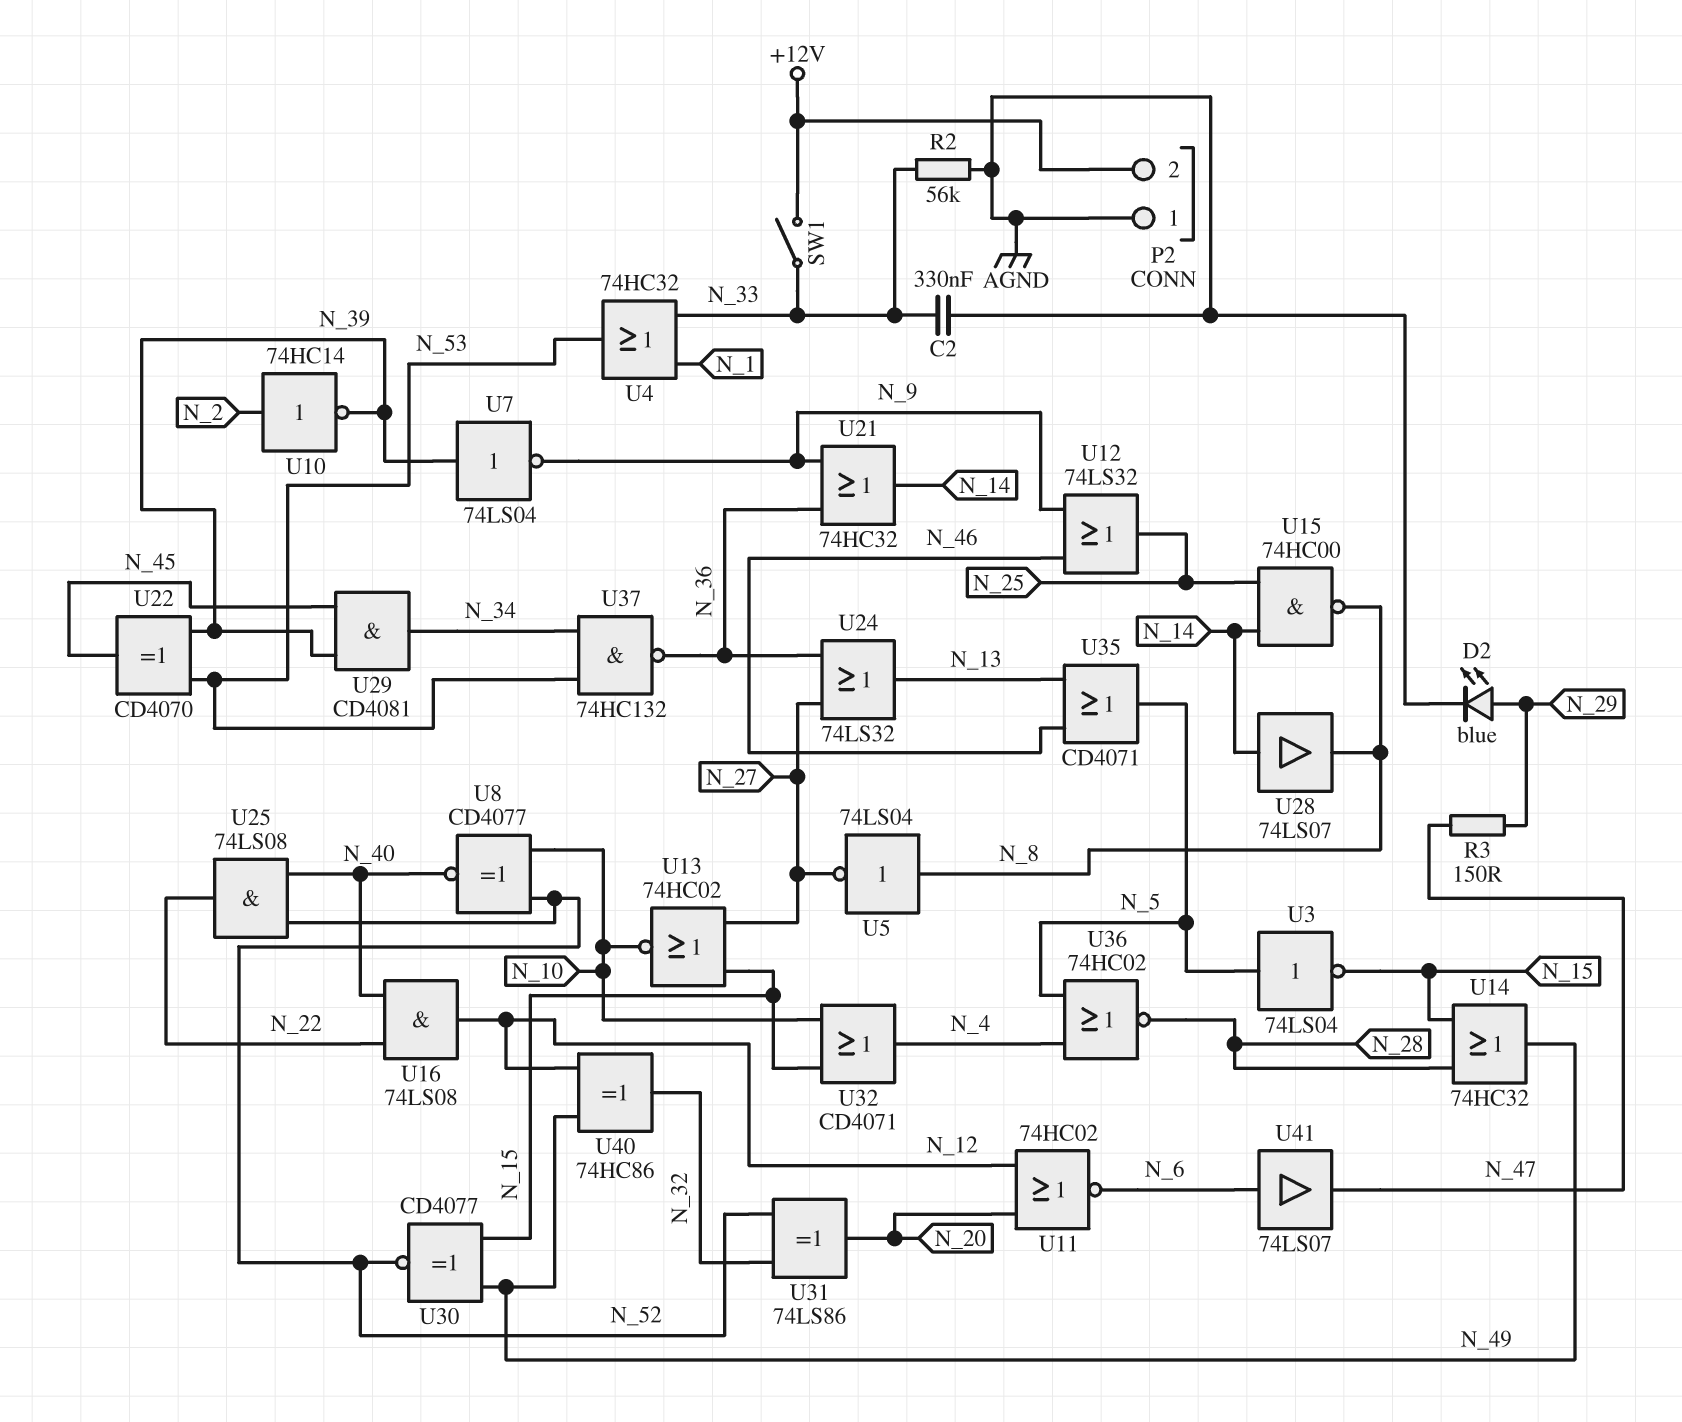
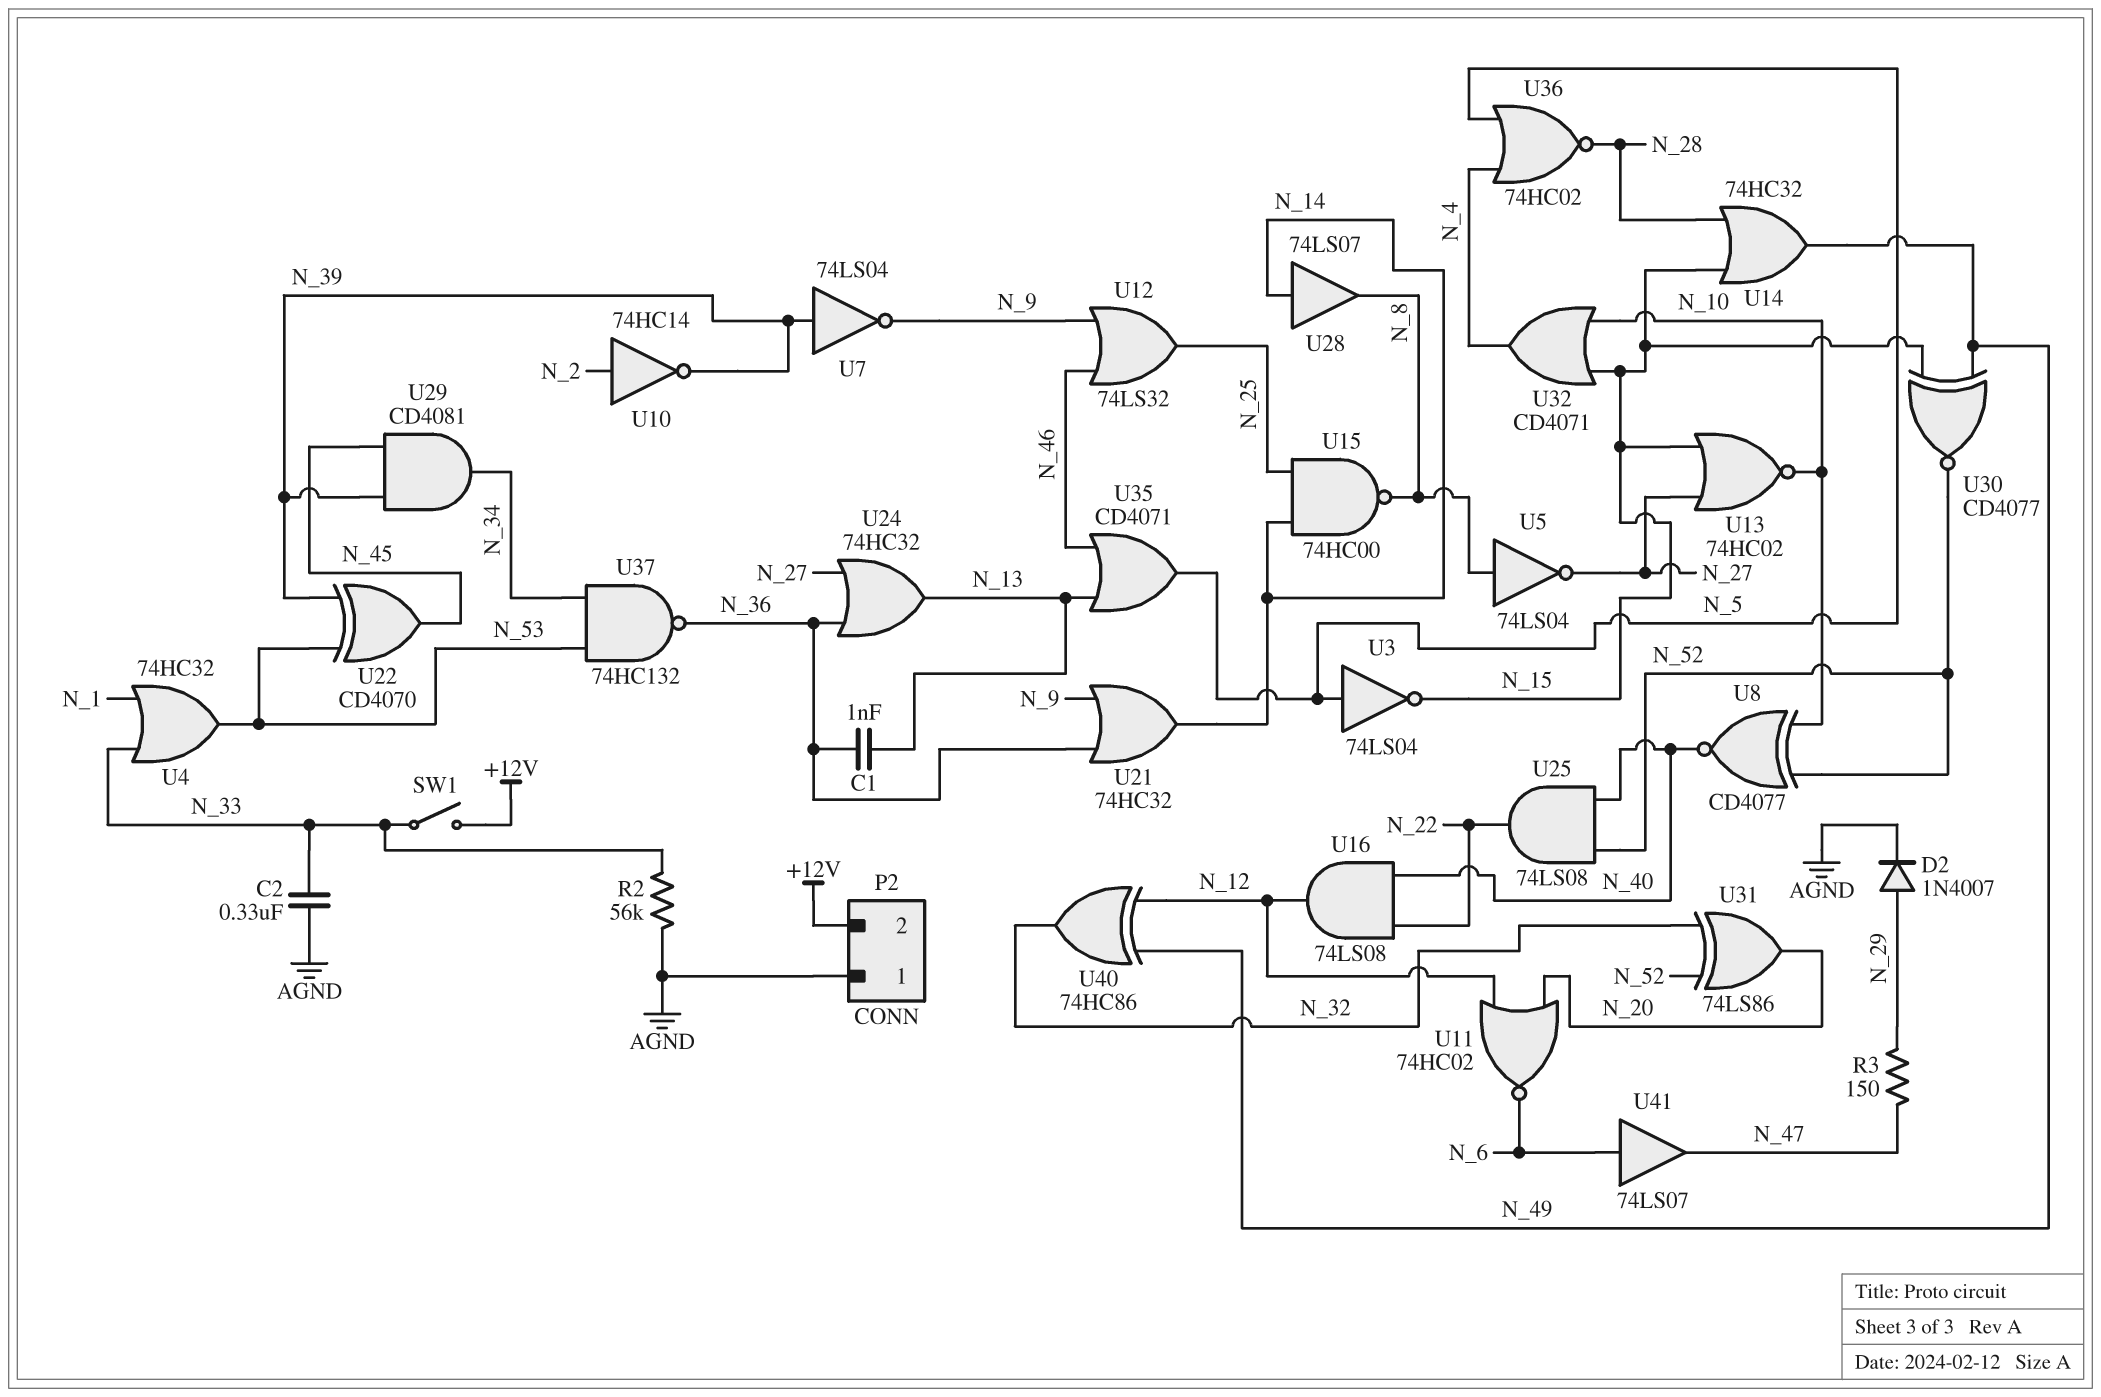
C1: none -> 1nF (N_13, N_36)
D2: LED blue (A N_29, K AGND) -> diode 1N4007 (A N_29, K AGND)
U24: OR 74LS32 (in N_27, in N_36, out N_13) -> OR 74HC32 (in N_27, in N_36, out N_13)

